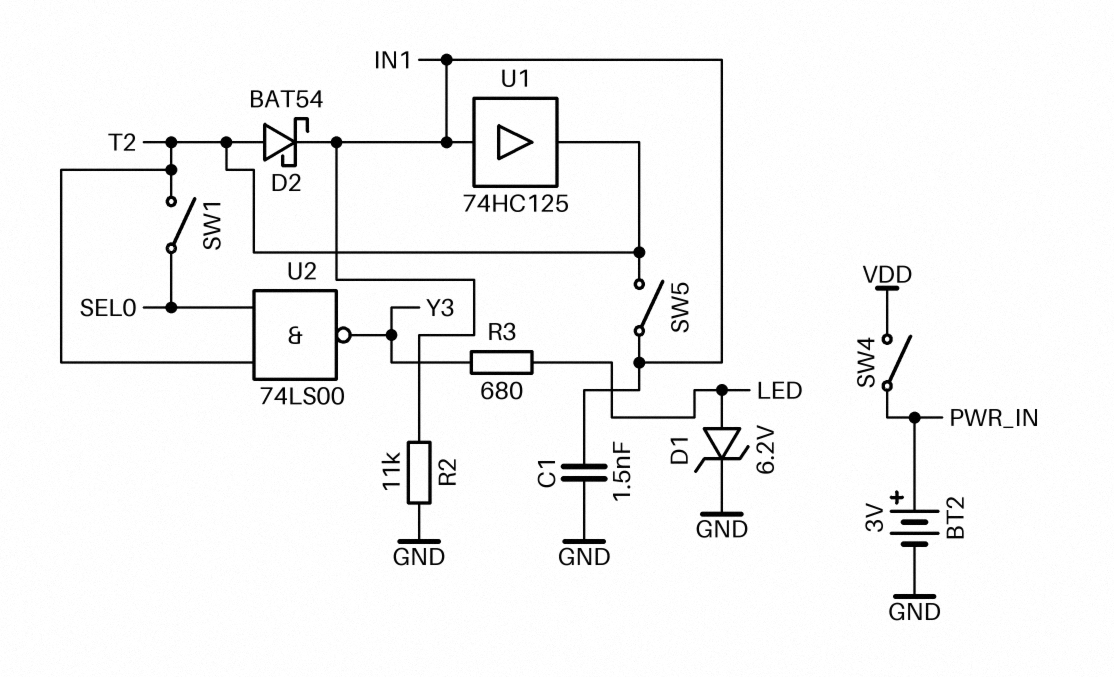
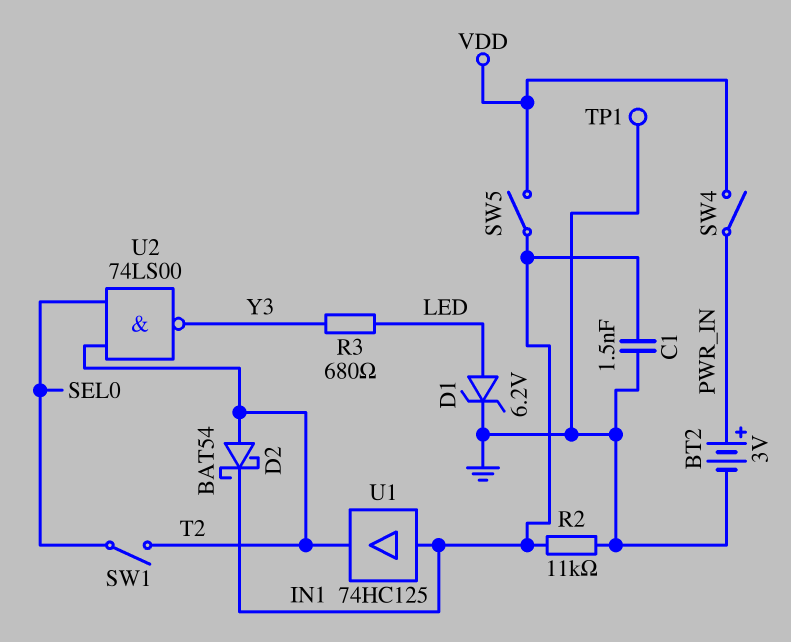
SW5: switch (IN1, T2) -> switch (IN1, VDD)
TP1: none -> test point (GND)

